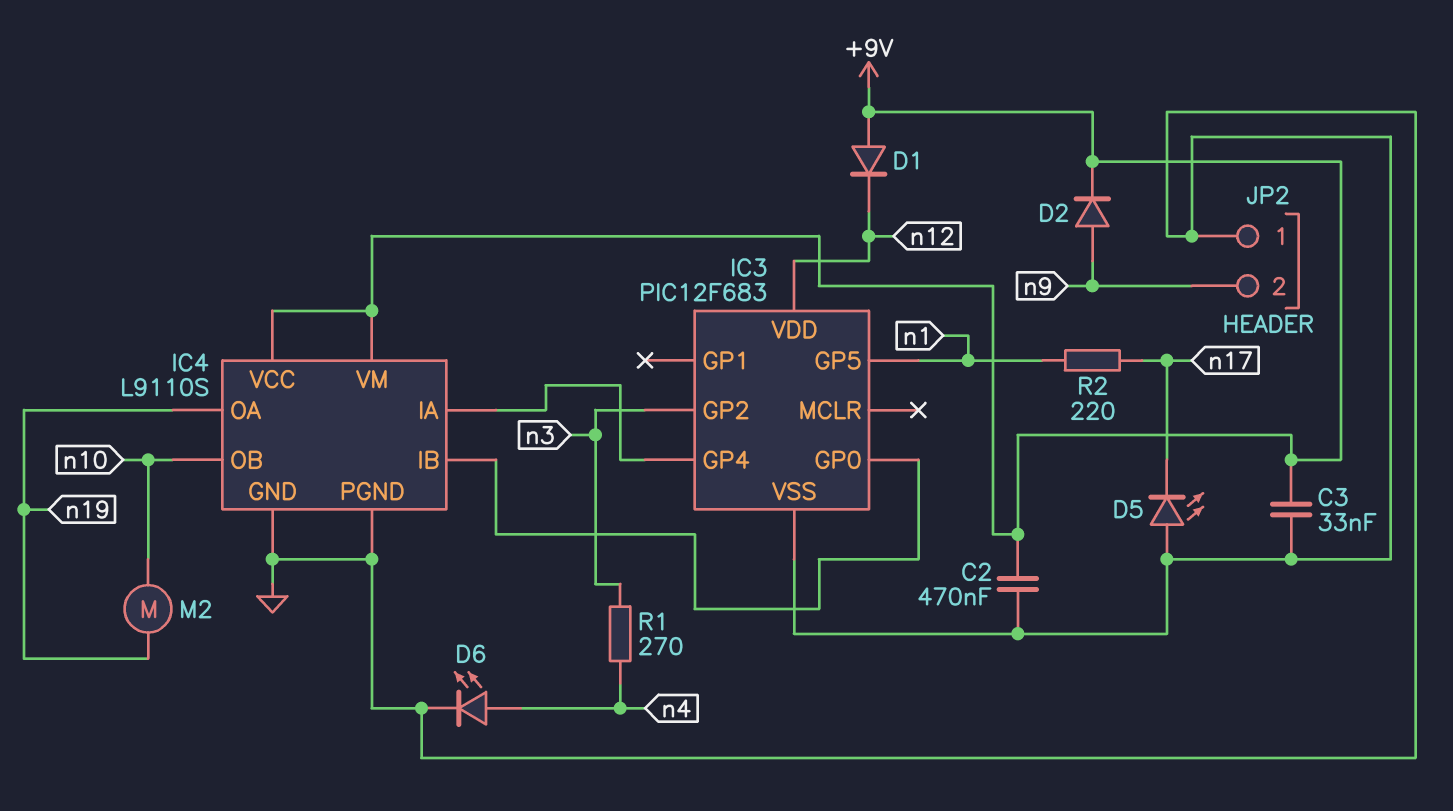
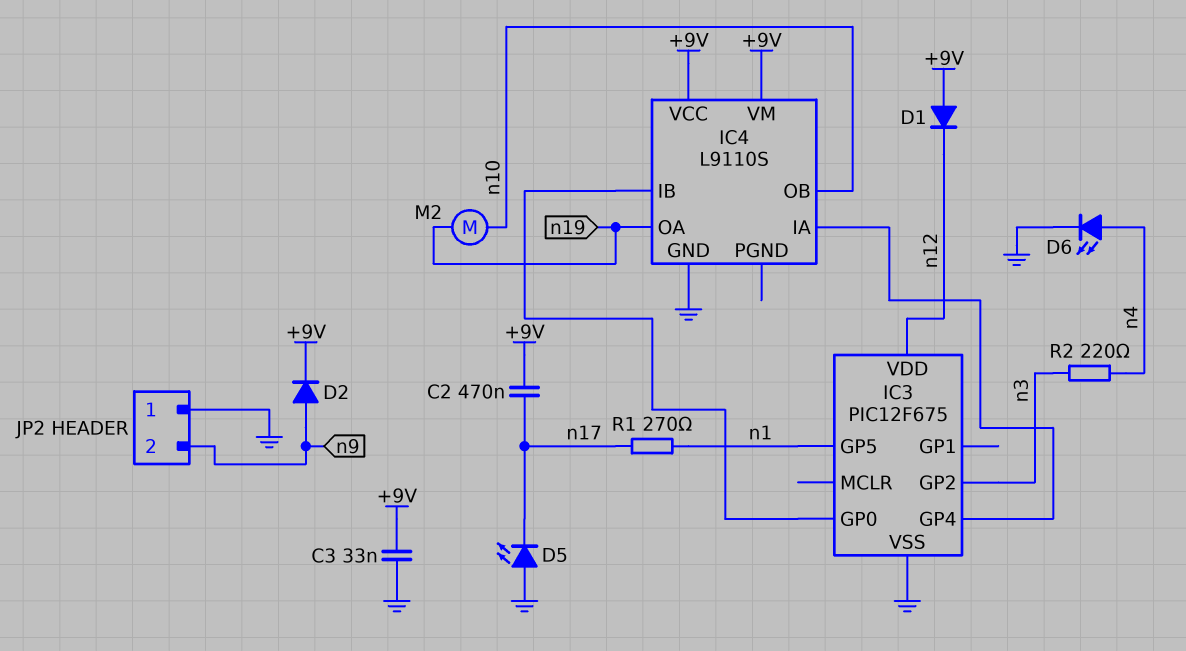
C2: 470nF (+9V, GND) -> 470nF (+9V, n17)
IC3: PIC12F683 -> PIC12F675
IC4 pin PGND: GND -> none
R1: 270 (n3, n4) -> 270 (n1, n17)
R2: 220 (n1, n17) -> 220 (n3, n4)

